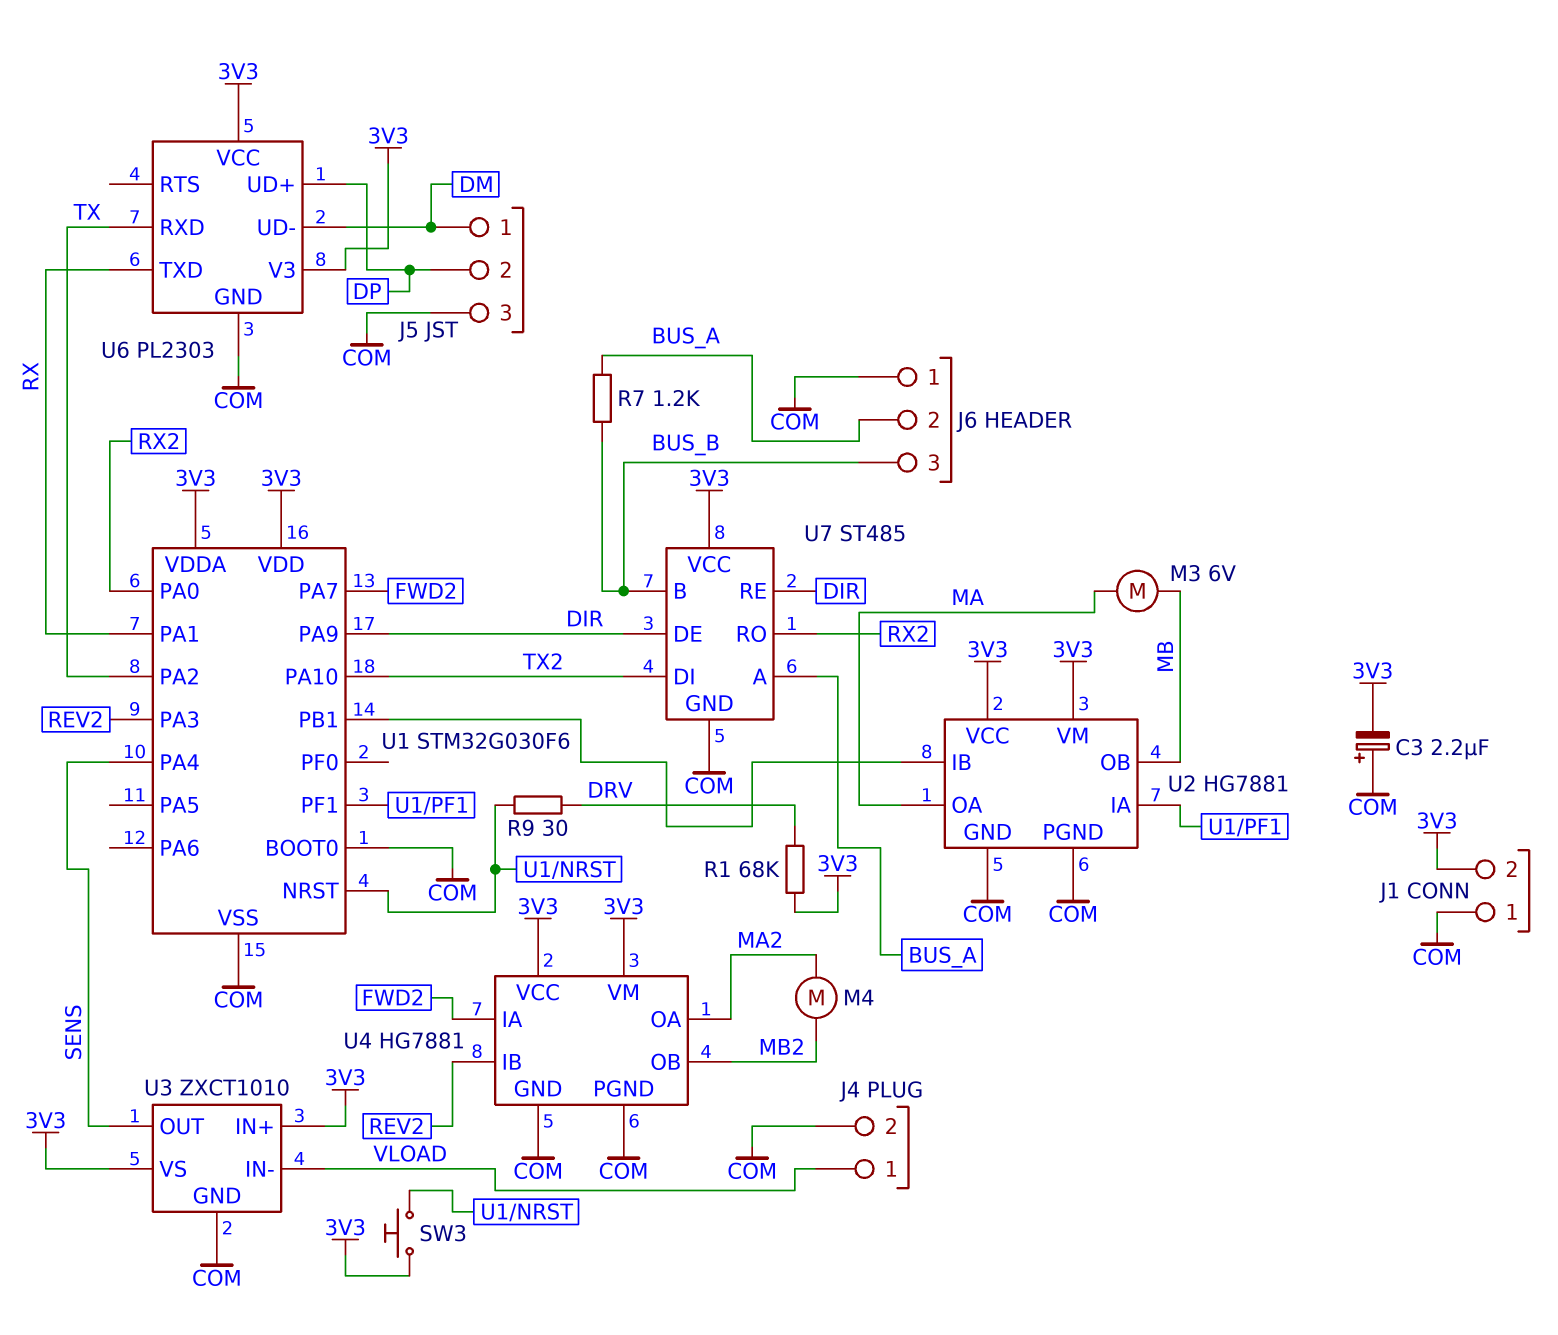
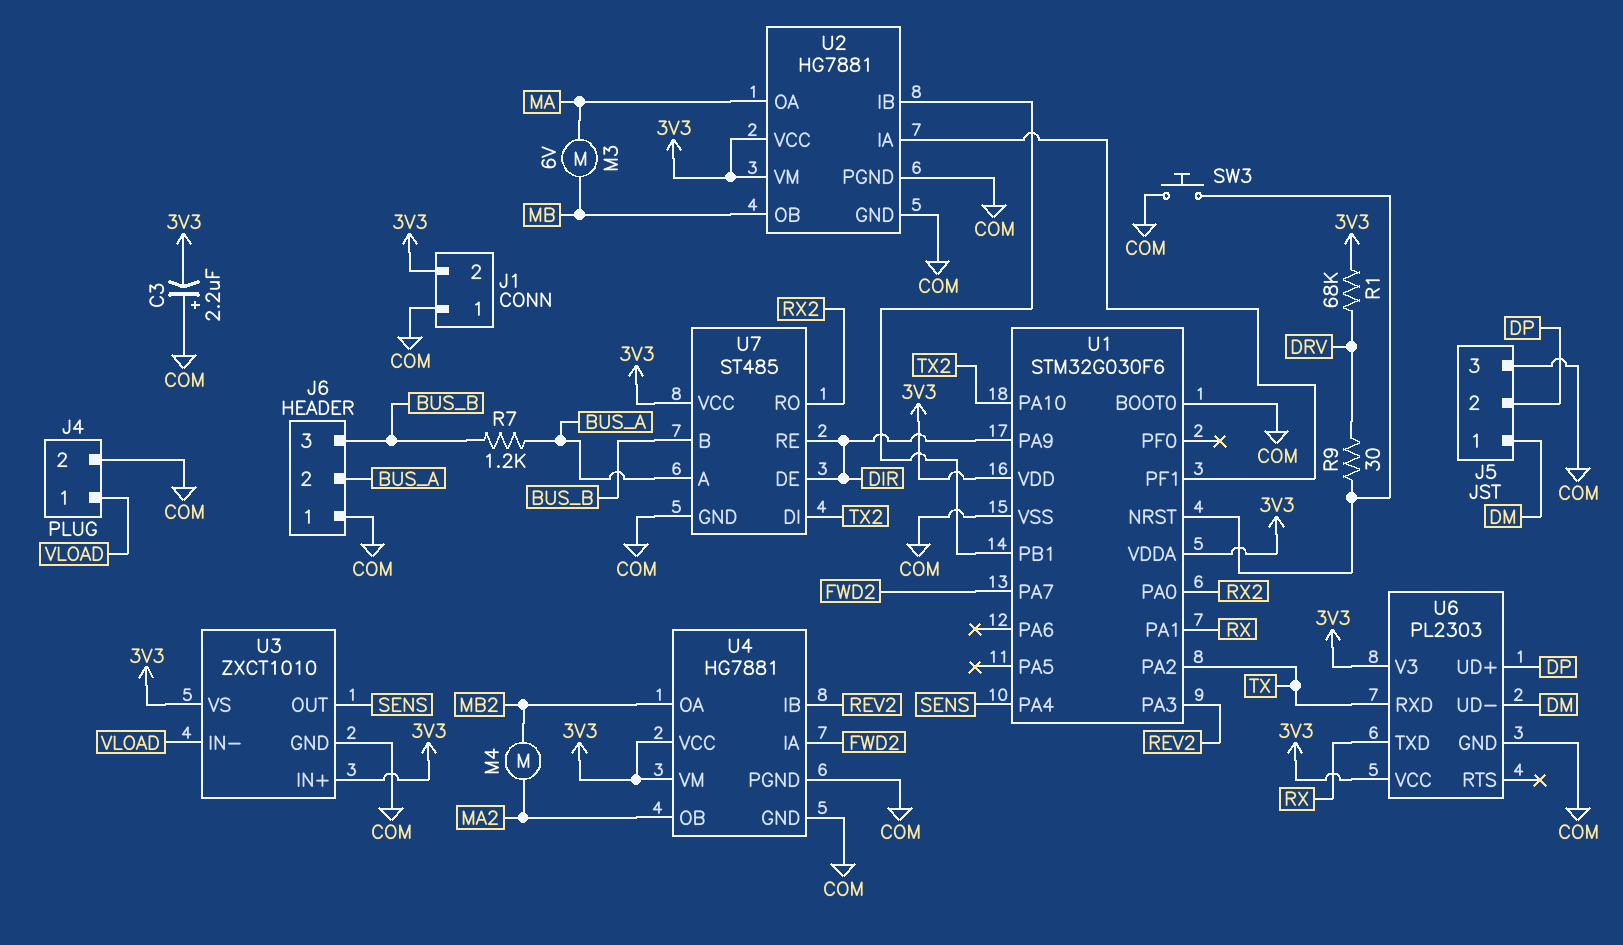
SW3: button (3V3, U1/NRST) -> button (COM, U1/NRST)
U4 pin OA: MA2 -> MB2
U4 pin OB: MB2 -> MA2

